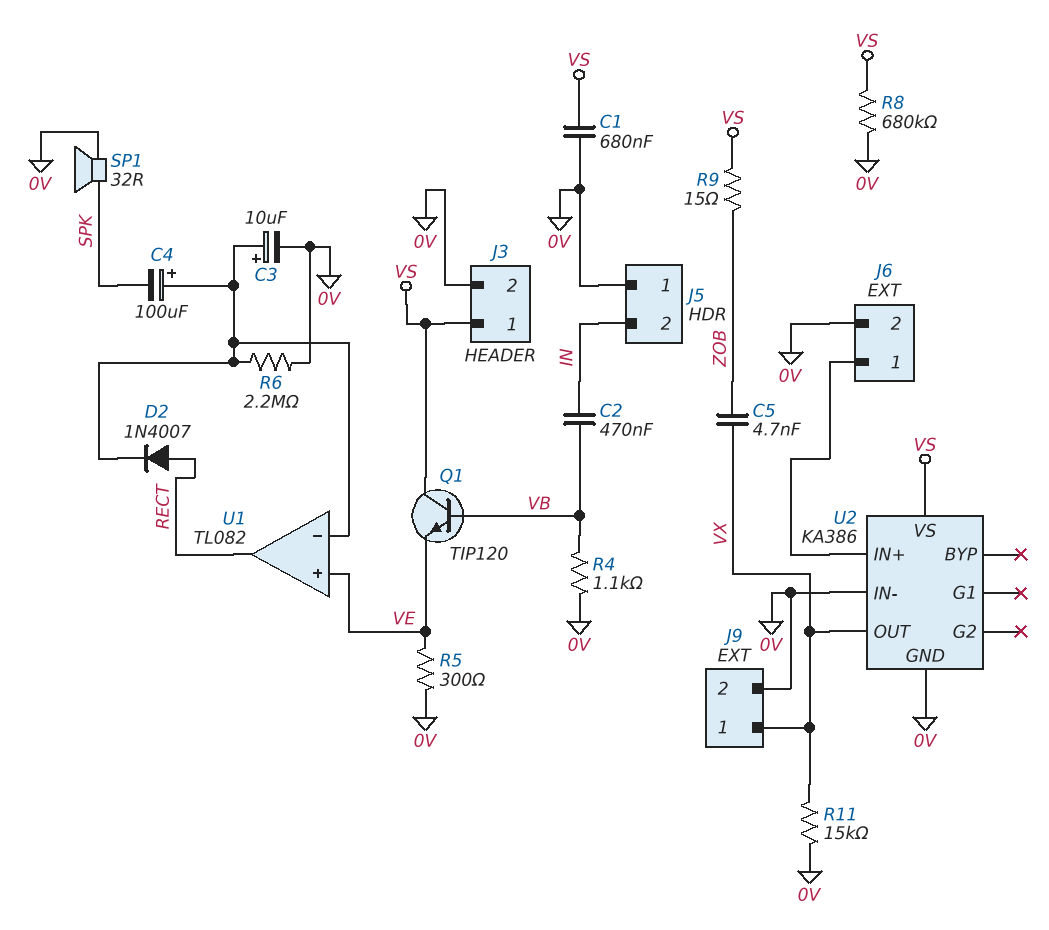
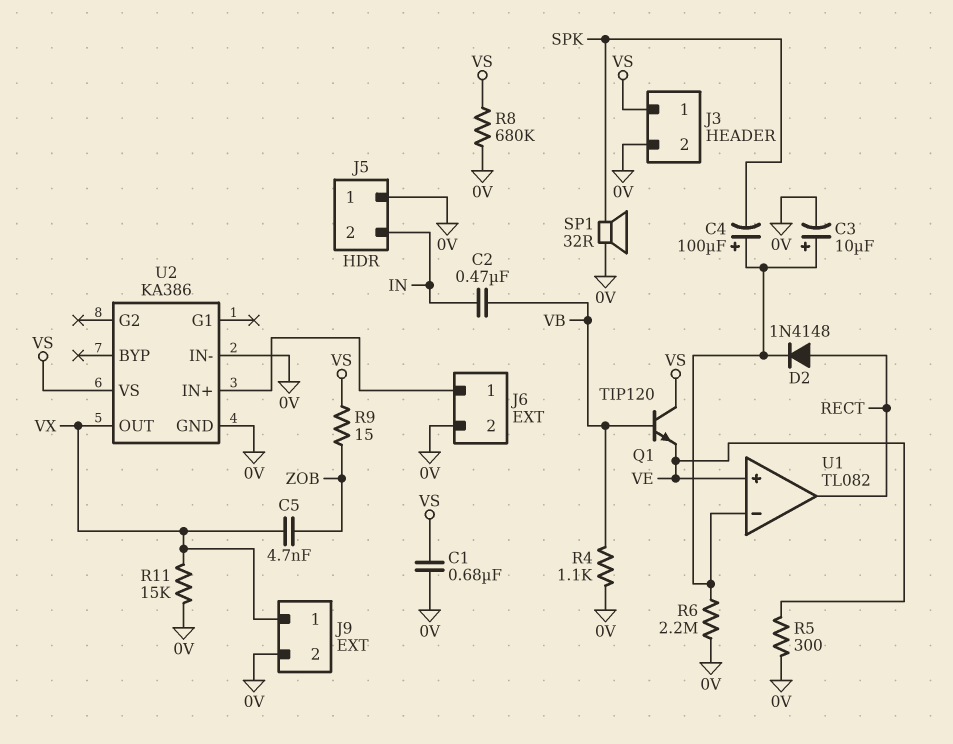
D2: diode 1N4007 (A RECT, K U1/in-) -> diode 1N4148 (A RECT, K U1/in-)

